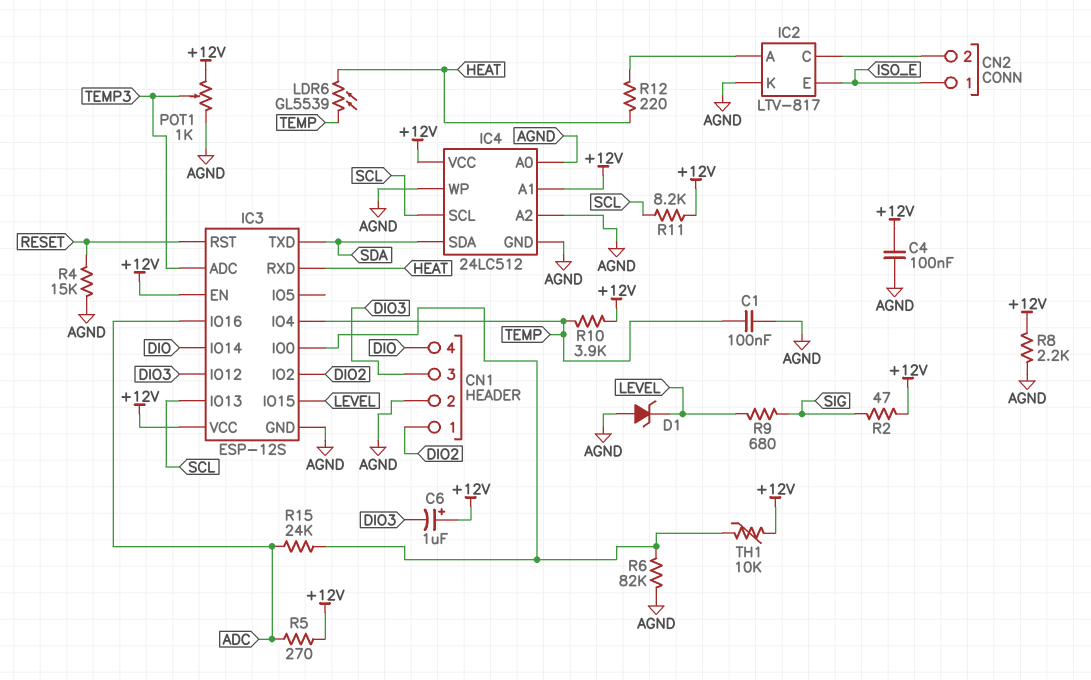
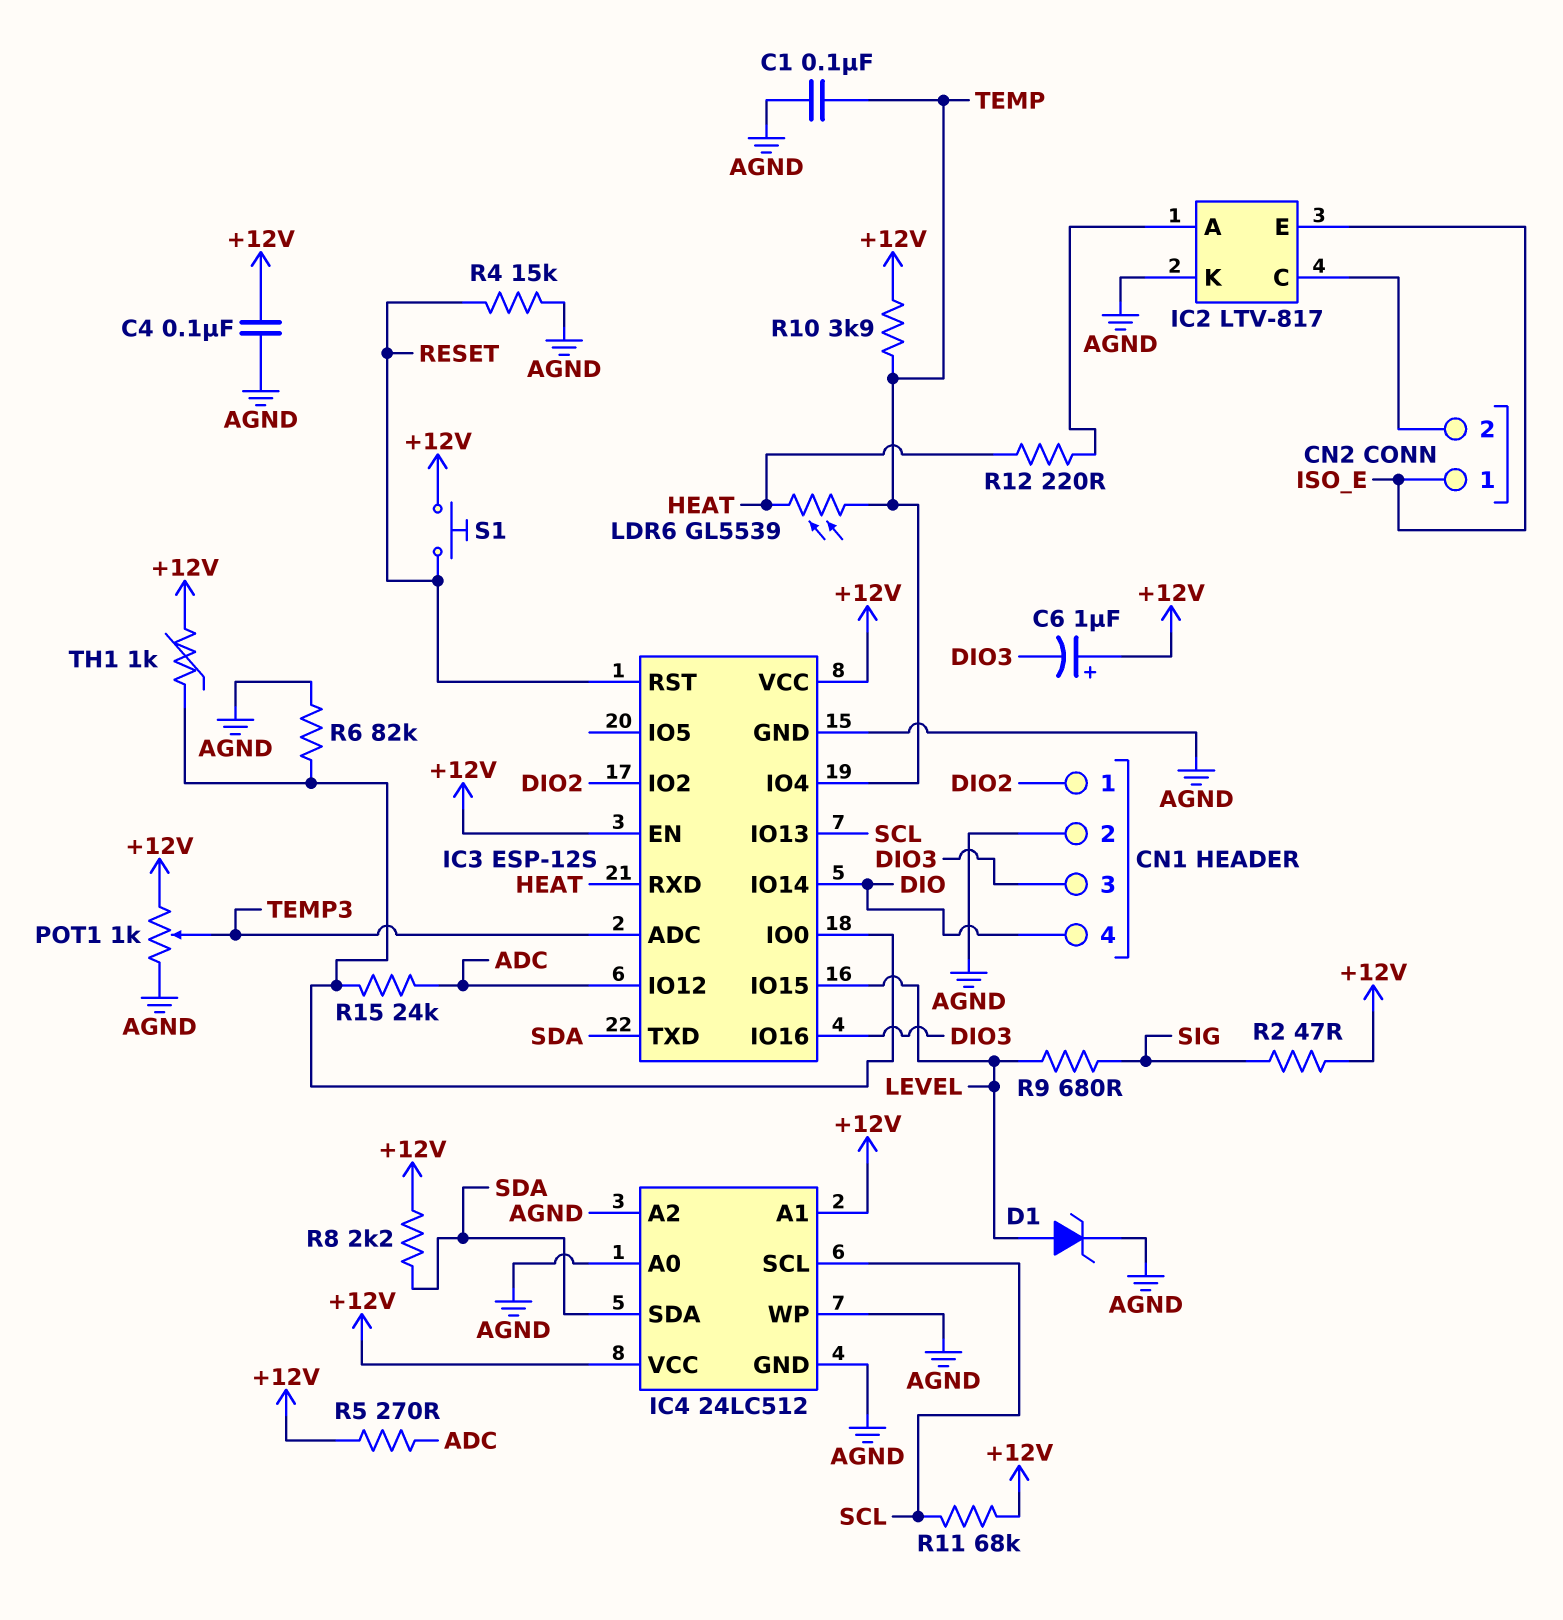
D1: zener (A AGND, K LEVEL) -> zener (A LEVEL, K AGND)
IC3 pin IO12: DIO3 -> ADC
IC3 pin IO16: ADC -> DIO3
R8: 2.2k (+12V, AGND) -> 2.2k (+12V, SDA)
R11: 8.2k (+12V, SCL) -> 68k (+12V, SCL)
S1: none -> button (+12V, RESET)
TH1: 10k (+12V, IC3/IO0) -> 1k (+12V, IC3/IO0)

